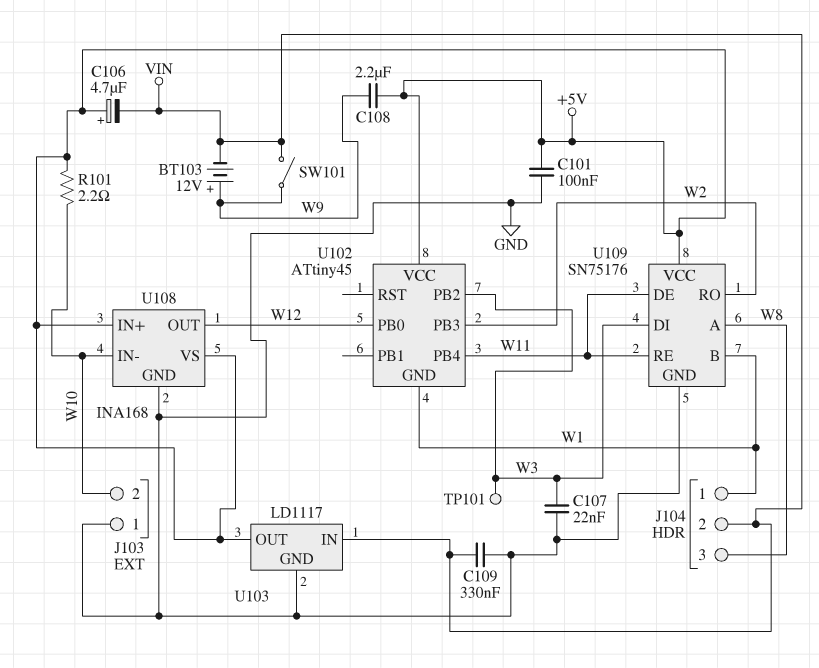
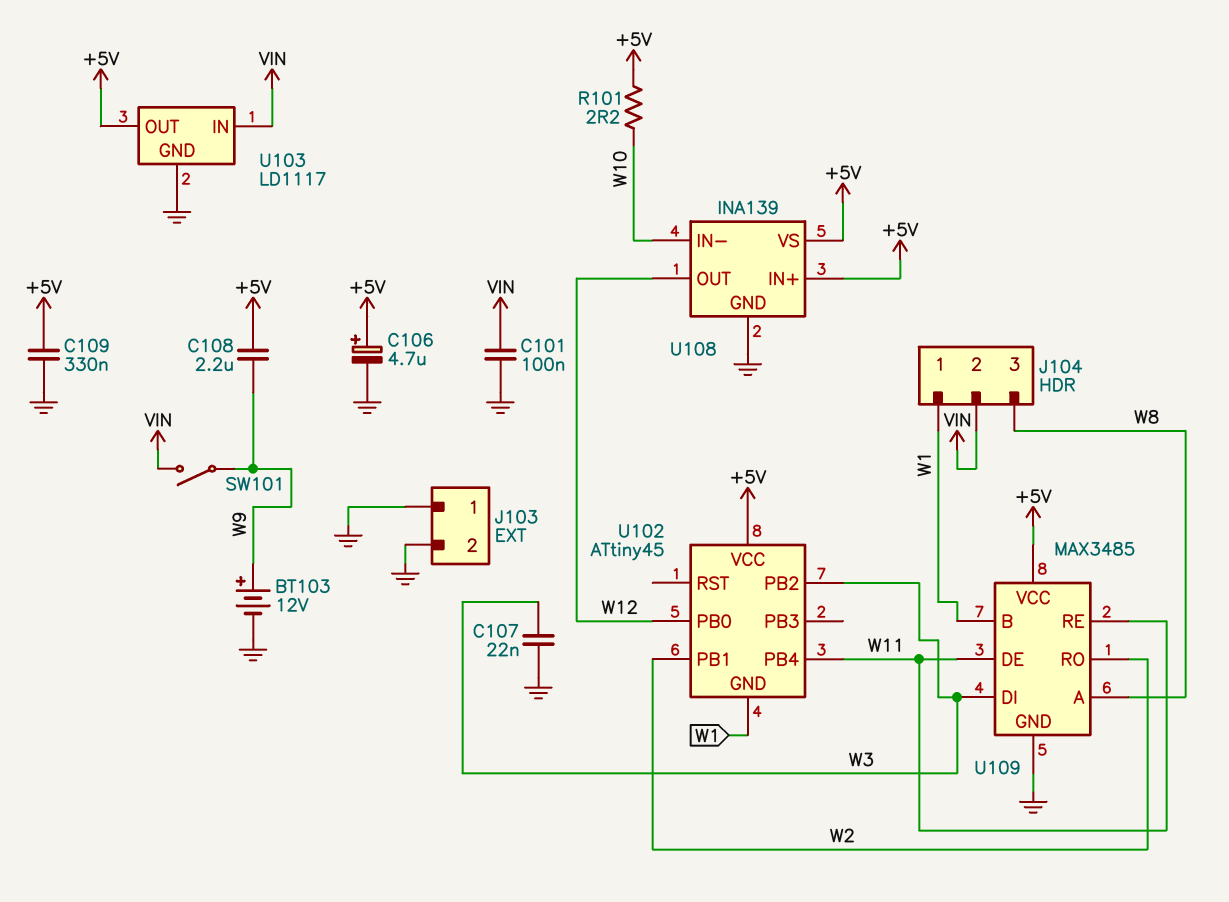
BT103: 12V (plus W9, minus VIN) -> 12V (plus W9, minus GND)
C101: 100nF (+5V, GND) -> 100nF (GND, VIN)
C106: 4.7uF (plus +5V, minus VIN) -> 4.7uF (plus +5V, minus GND)
C109: 330nF (GND, VIN) -> 330nF (+5V, GND)
J103 pin 2: W10 -> GND
TP101: test point (W3) -> none
U102 pin PB1: none -> W2
U102 pin PB3: W2 -> none
U108: INA168 -> INA139
U109: SN75176 -> MAX3485

